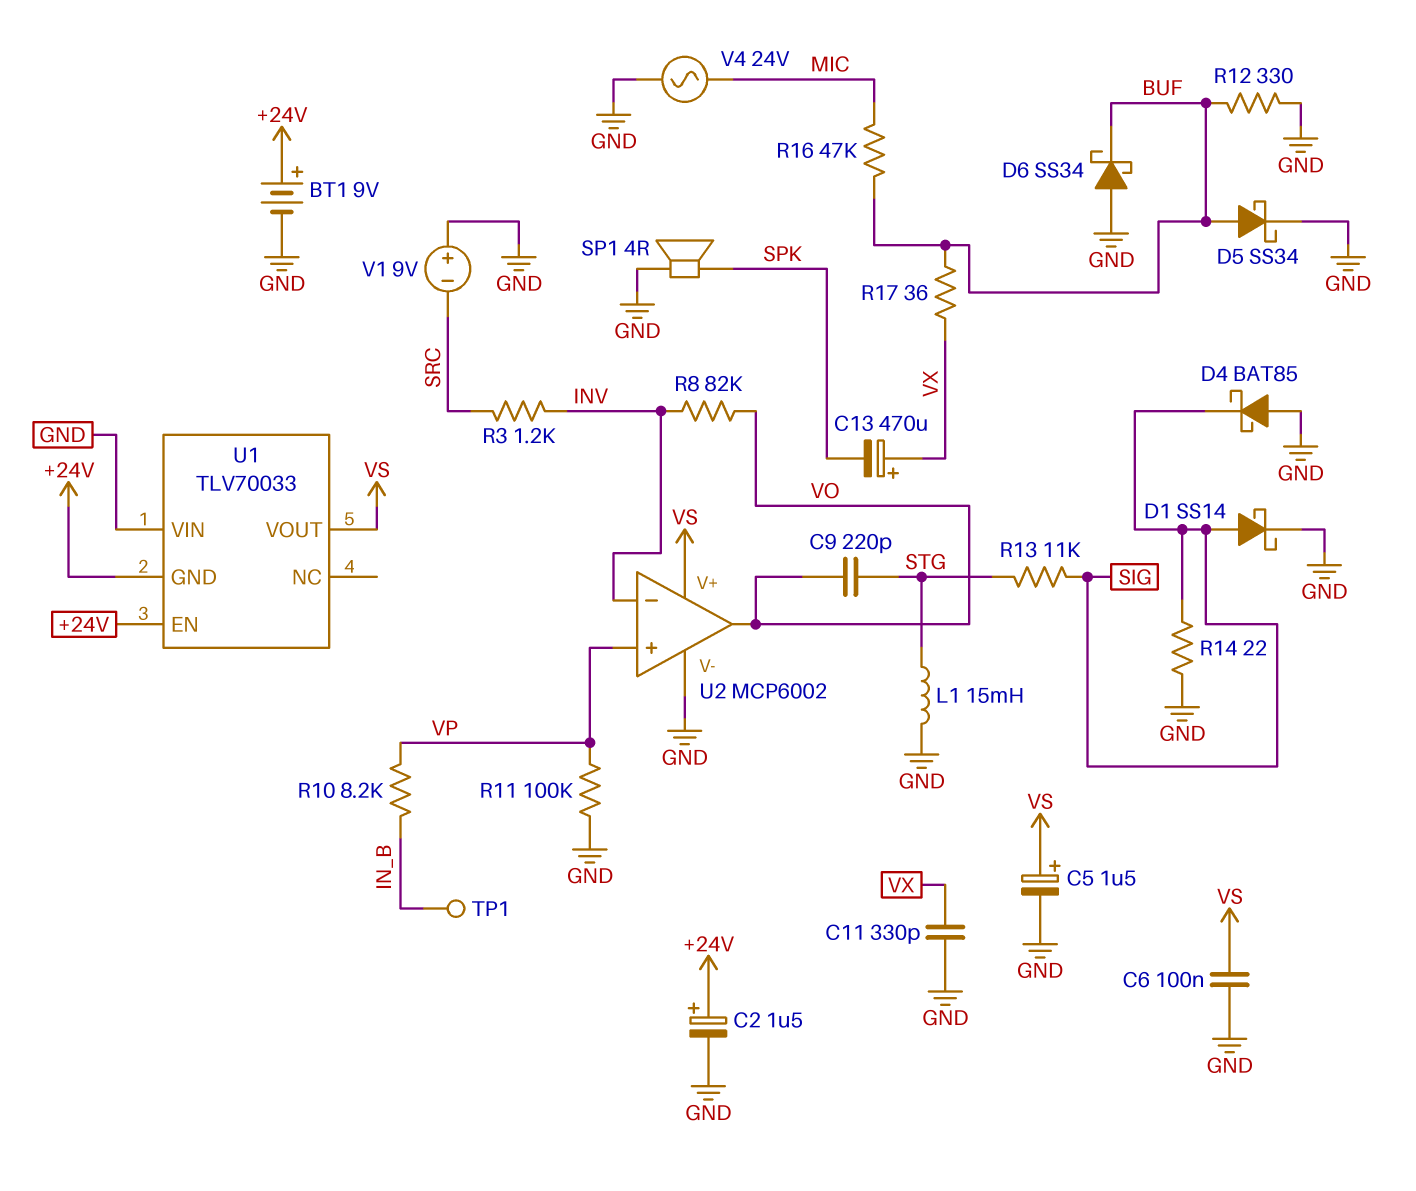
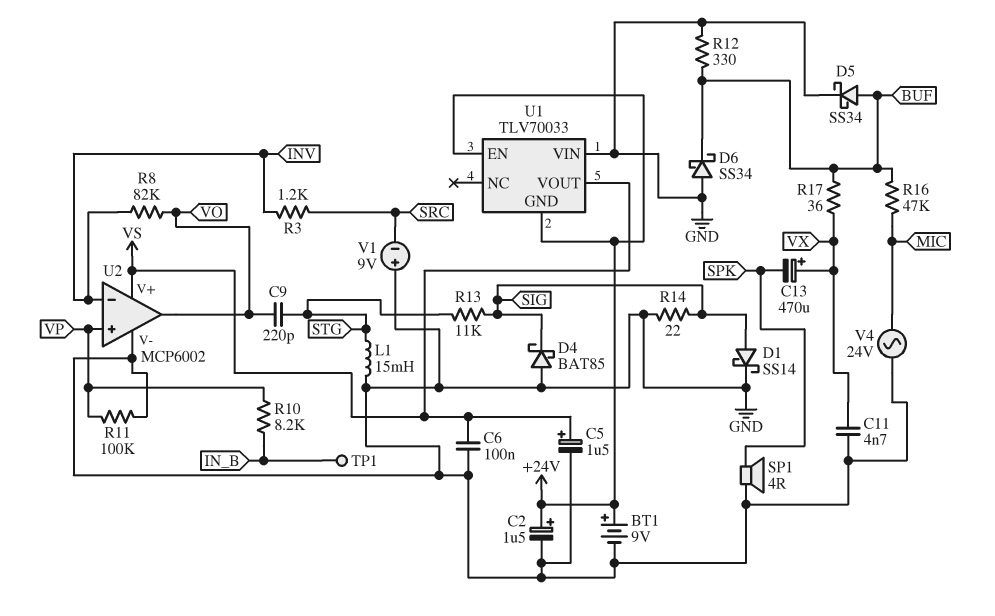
C11: 330pF (GND, VX) -> 4.7nF (GND, VX)

